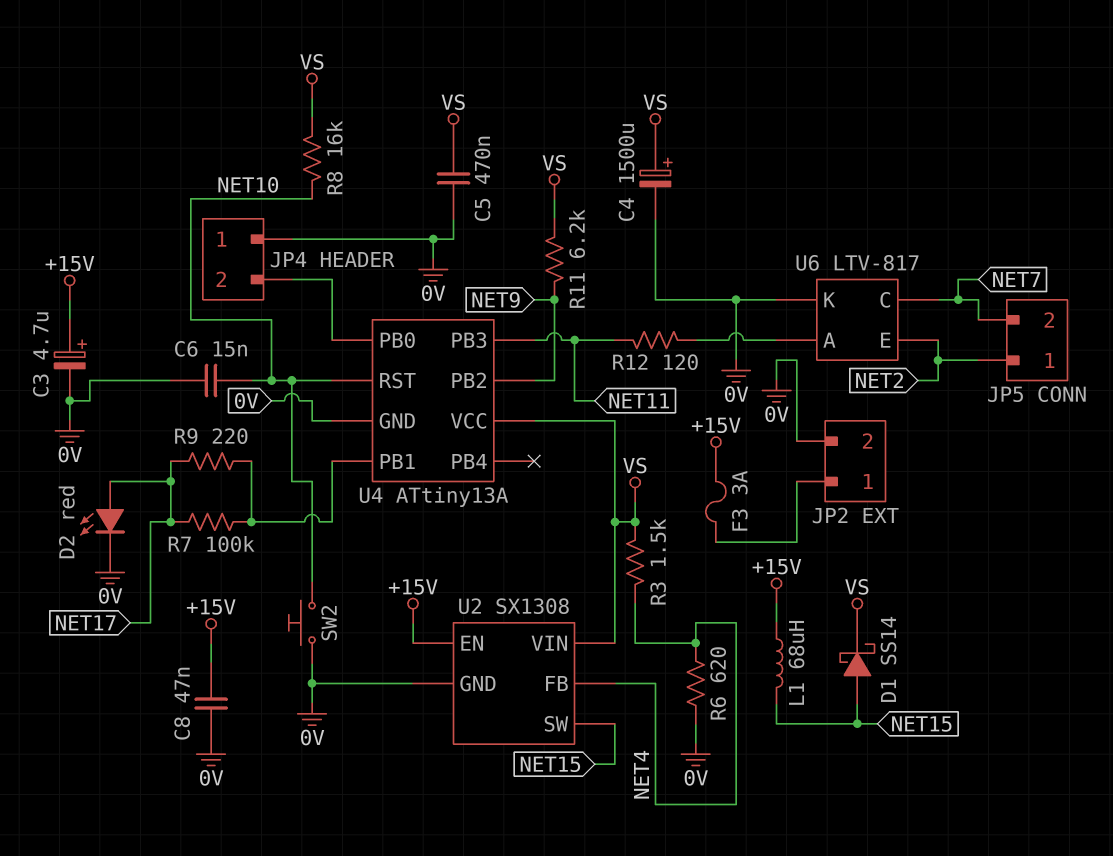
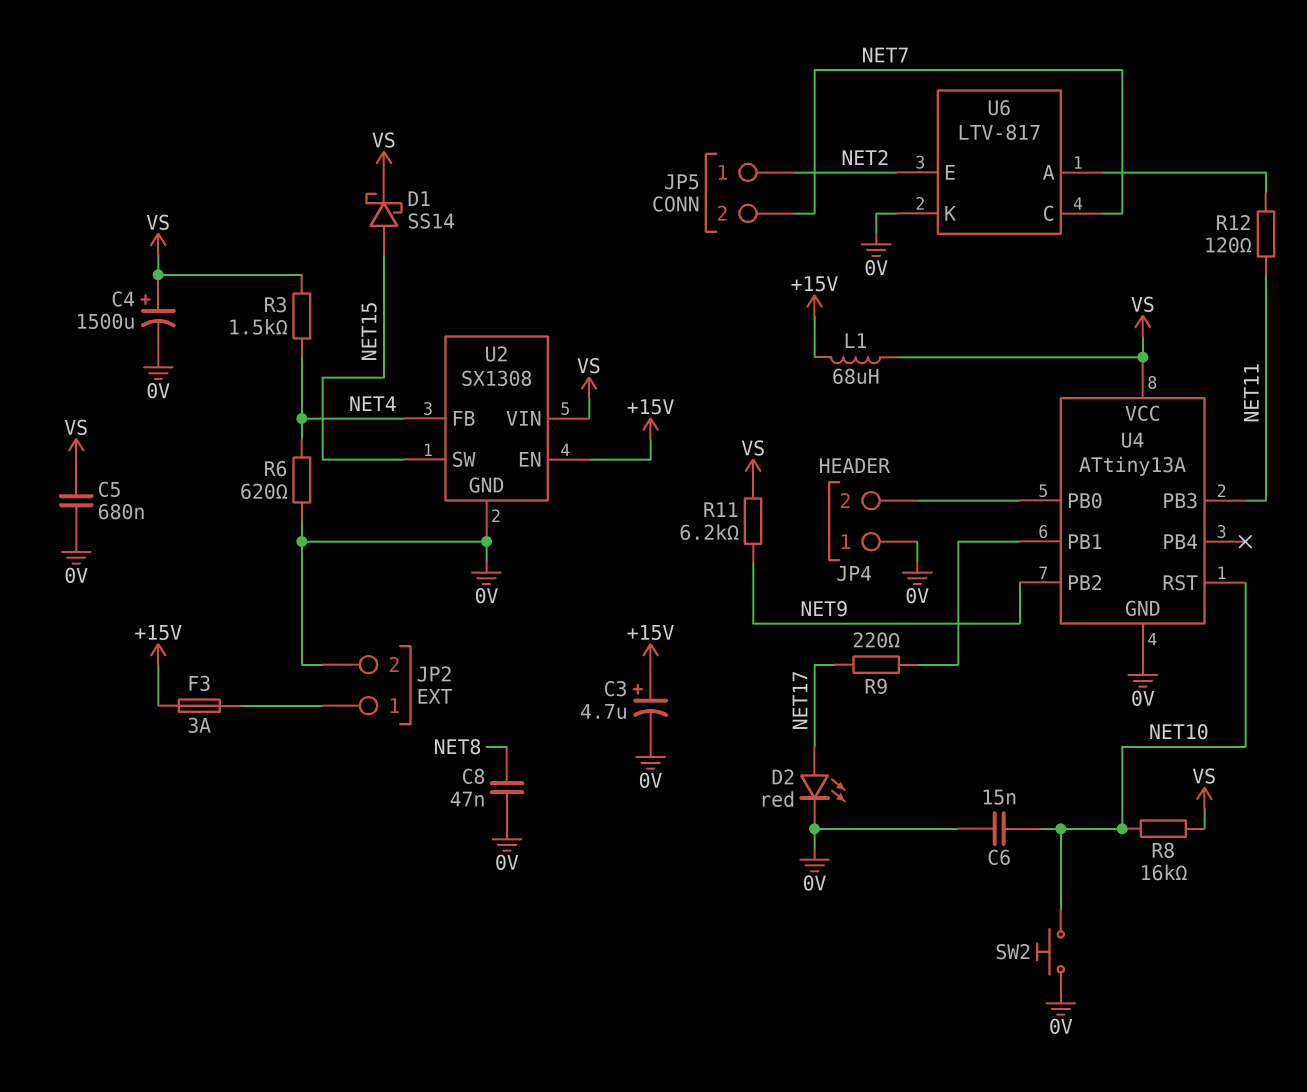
C5: 470nF (0V, VS) -> 680nF (0V, VS)
C8: 47nF (+15V, 0V) -> 47nF (0V, NET8)
L1: 68uH (+15V, NET15) -> 68uH (+15V, VS)
R7: 100k (NET17, U4/PB1) -> none

